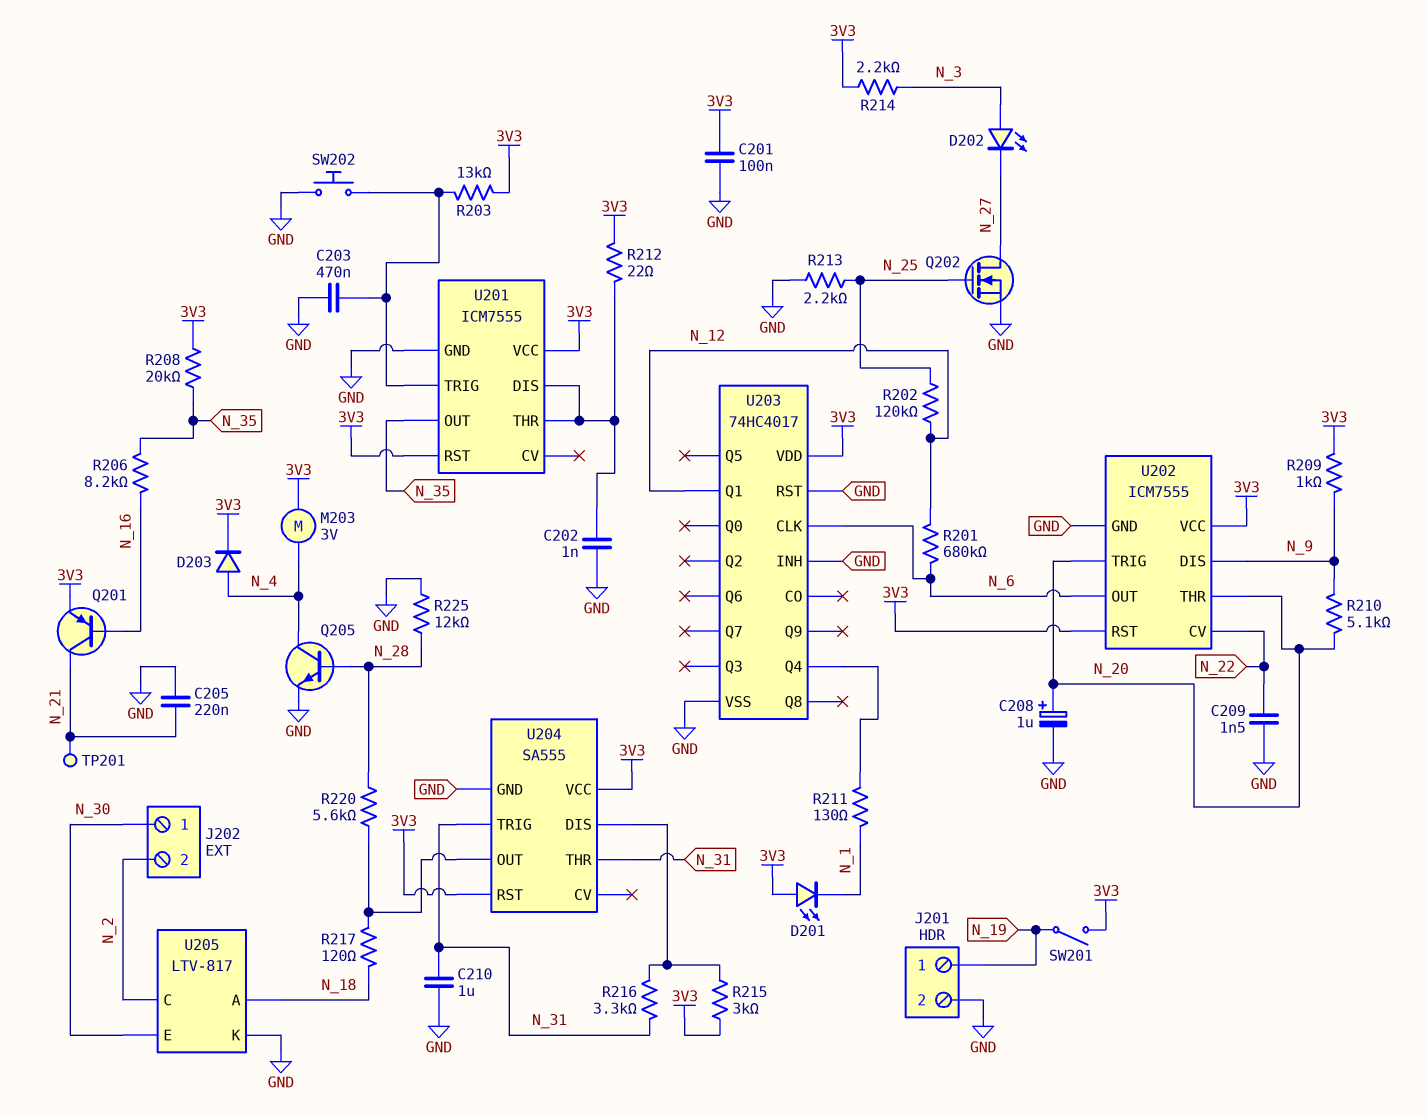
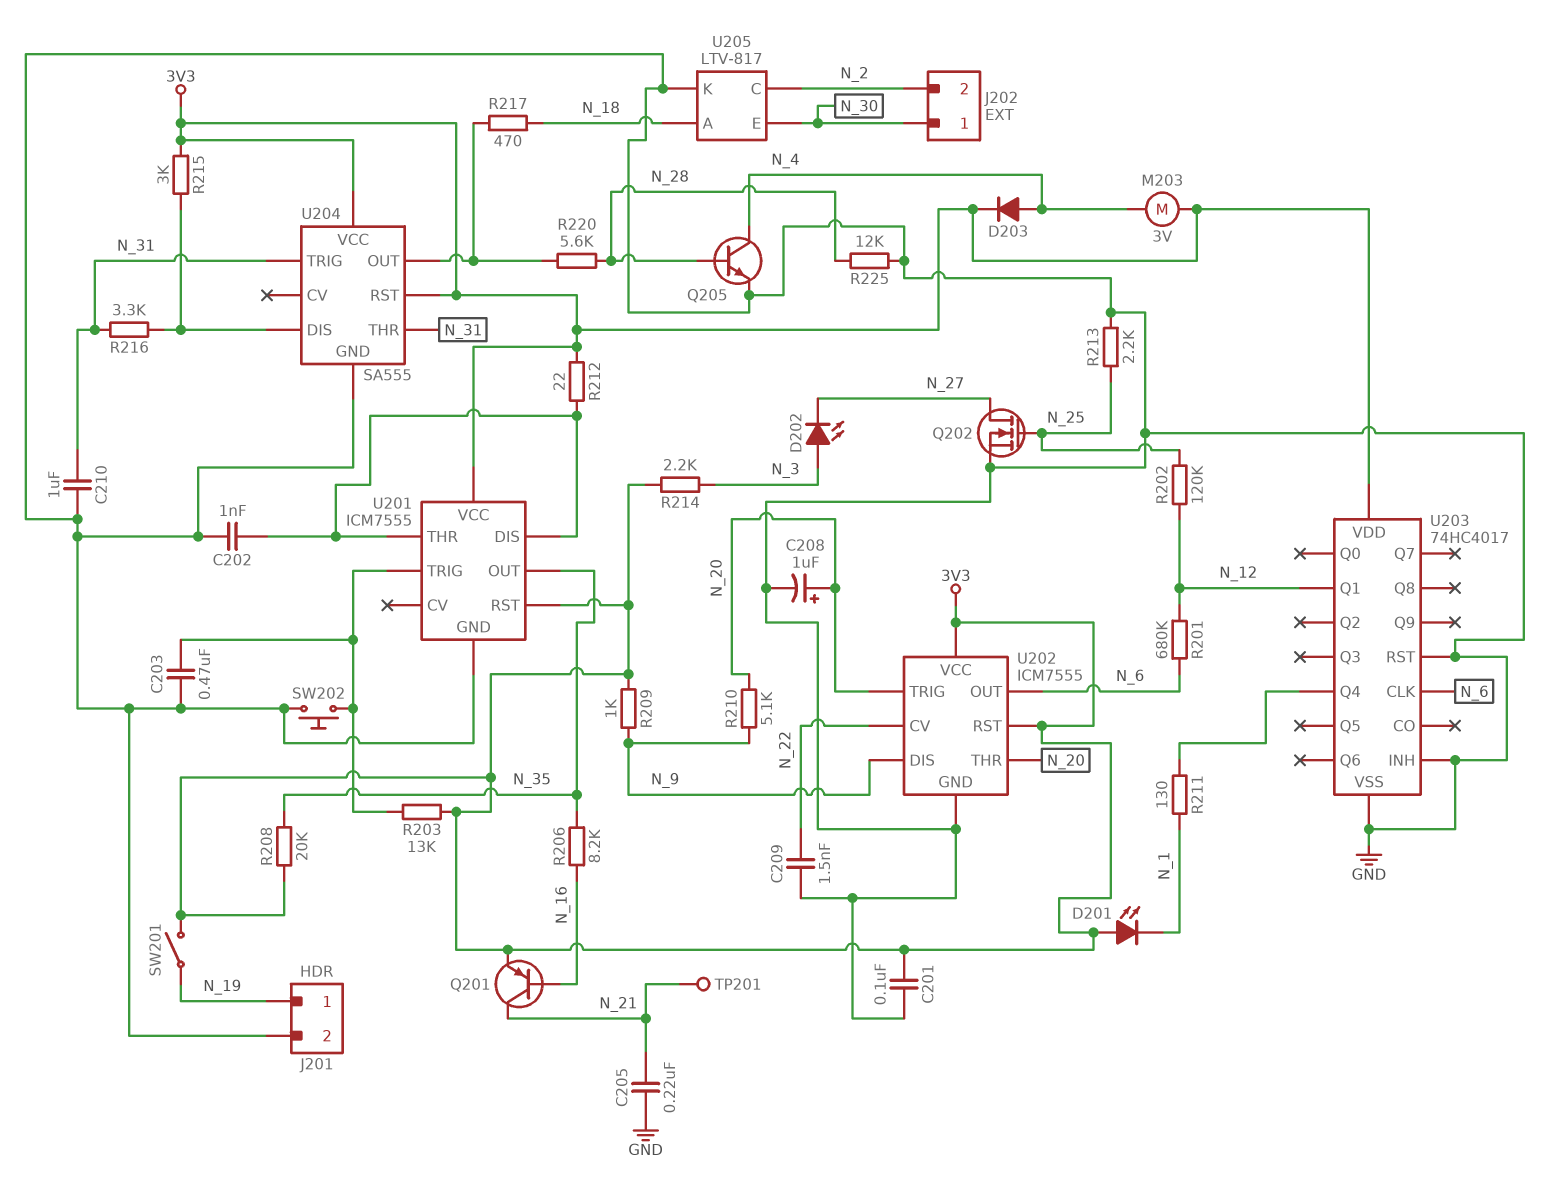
R217: 120 (N_18, U204/OUT) -> 470 (N_18, U204/OUT)

